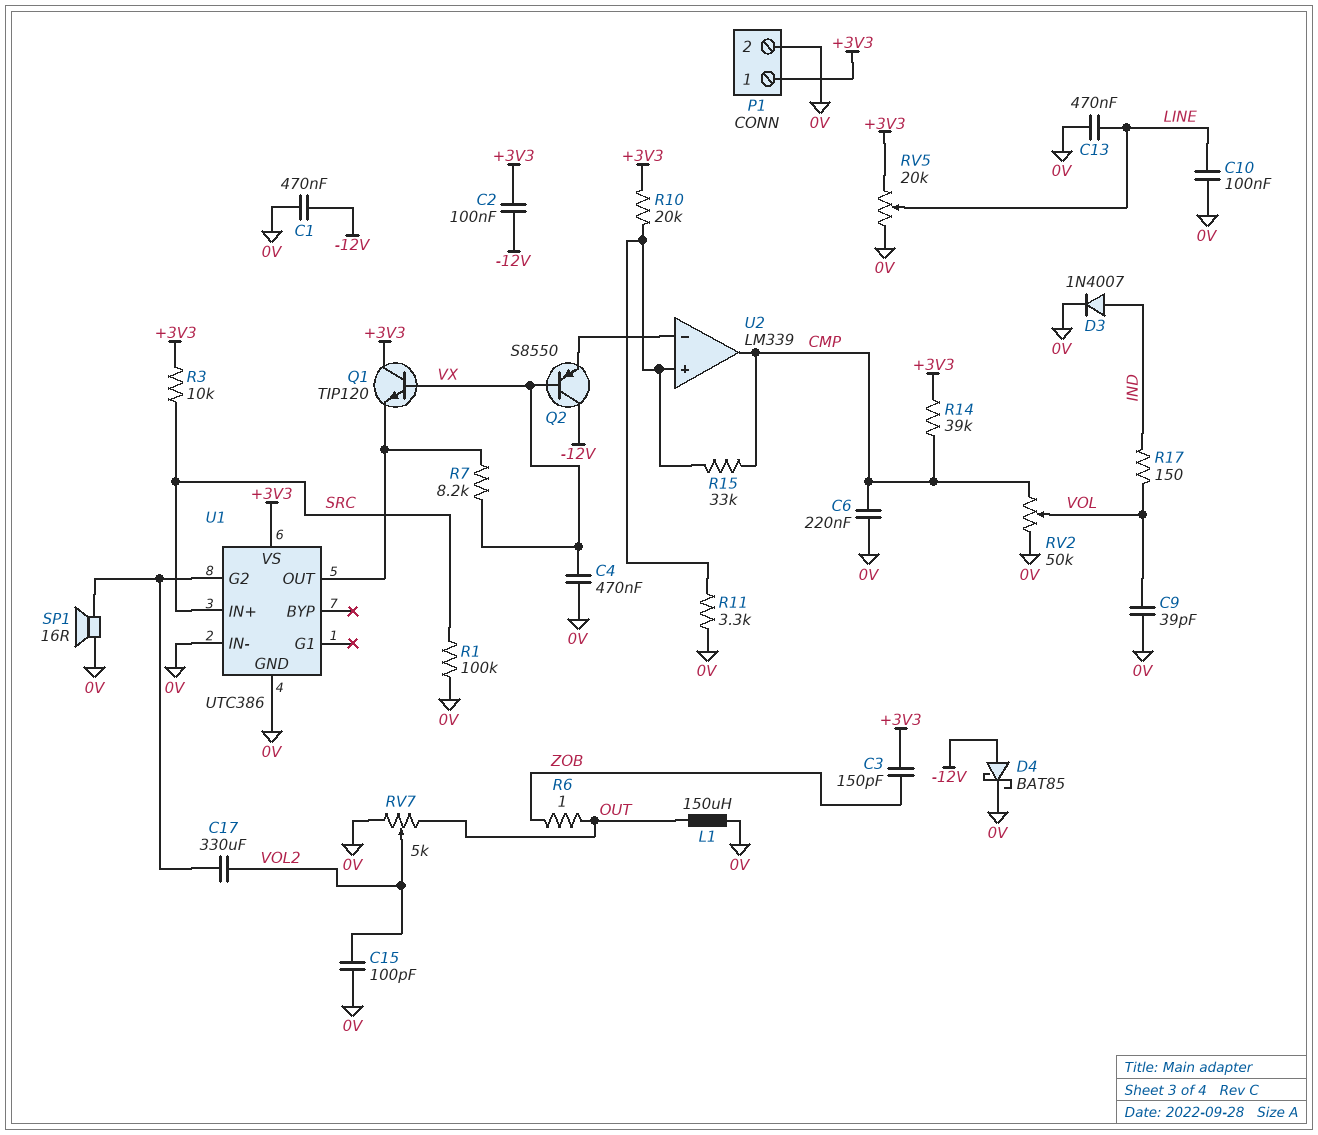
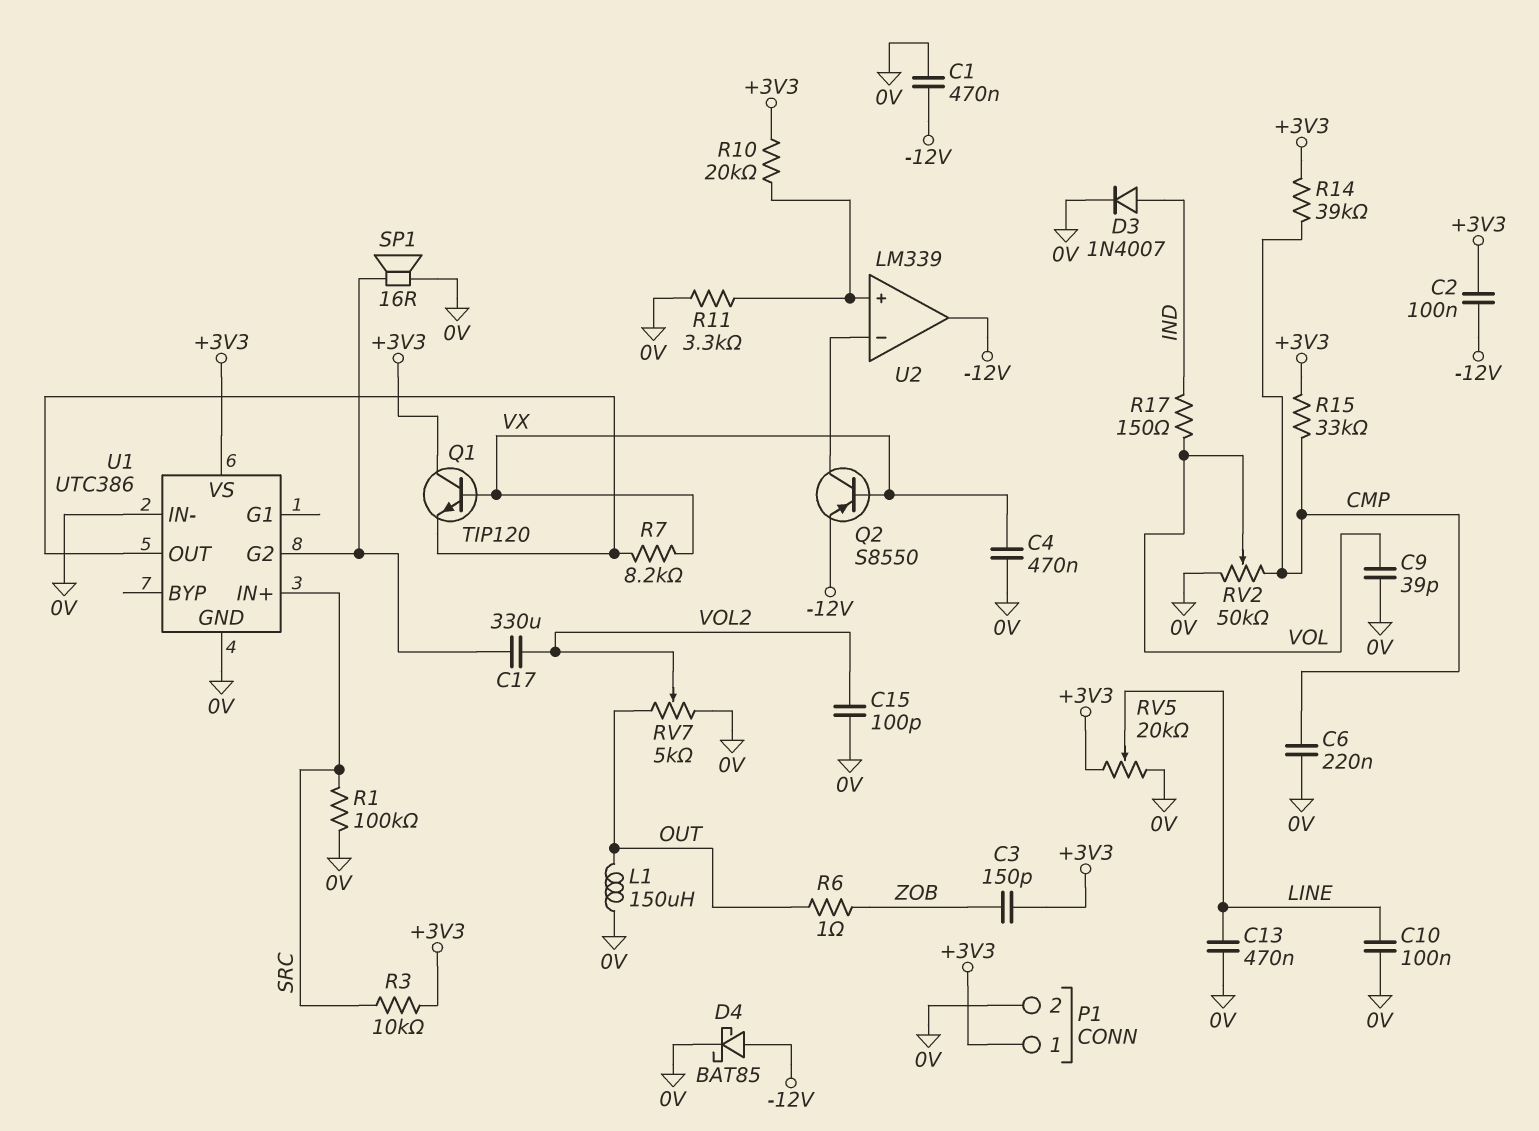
Q2: PNP S8550 (B VX, C -12V, E U2/in-) -> PNP S8550 (B VX, C U2/in-, E -12V)
R15: 33k (CMP, U2/in+) -> 33k (+3V3, CMP)
U2 pin out: CMP -> -12V

